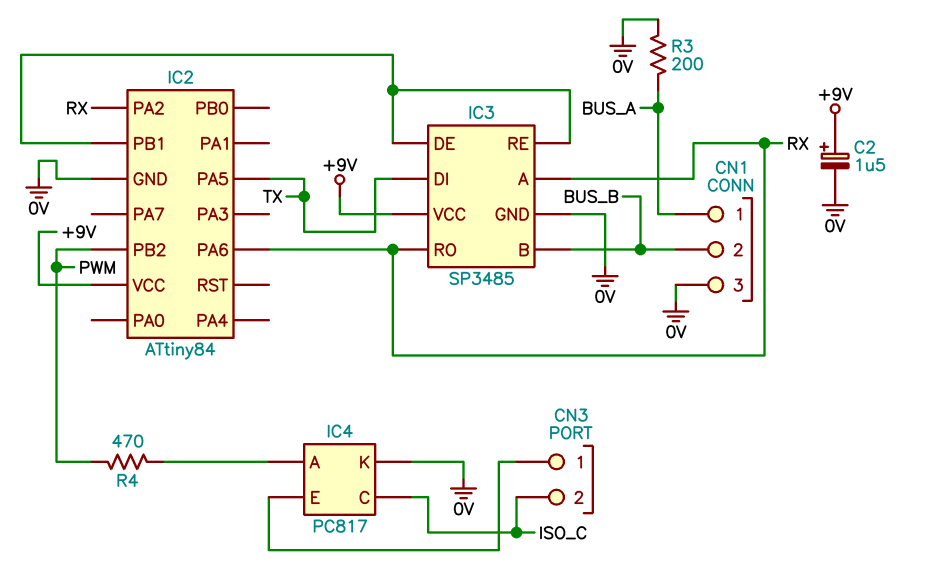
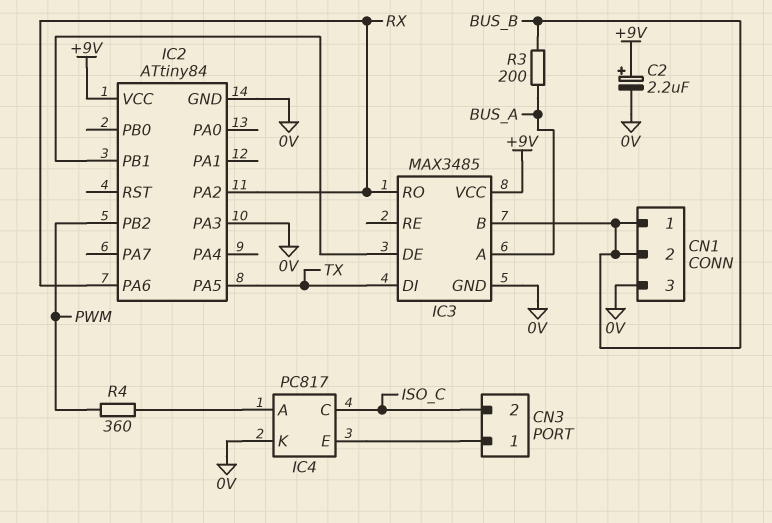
C2: 1.5uF (plus +9V, minus 0V) -> 2.2uF (plus +9V, minus 0V)
CN1 pin 1: BUS_A -> BUS_B
IC2 pin PA3: none -> 0V
IC3: SP3485 -> MAX3485
IC3 pin A: RX -> BUS_A
IC3 pin RE: IC2/PB1 -> none
R3: 200 (0V, BUS_A) -> 200 (BUS_A, BUS_B)
R4: 470 (IC4/A, PWM) -> 360 (IC4/A, PWM)

